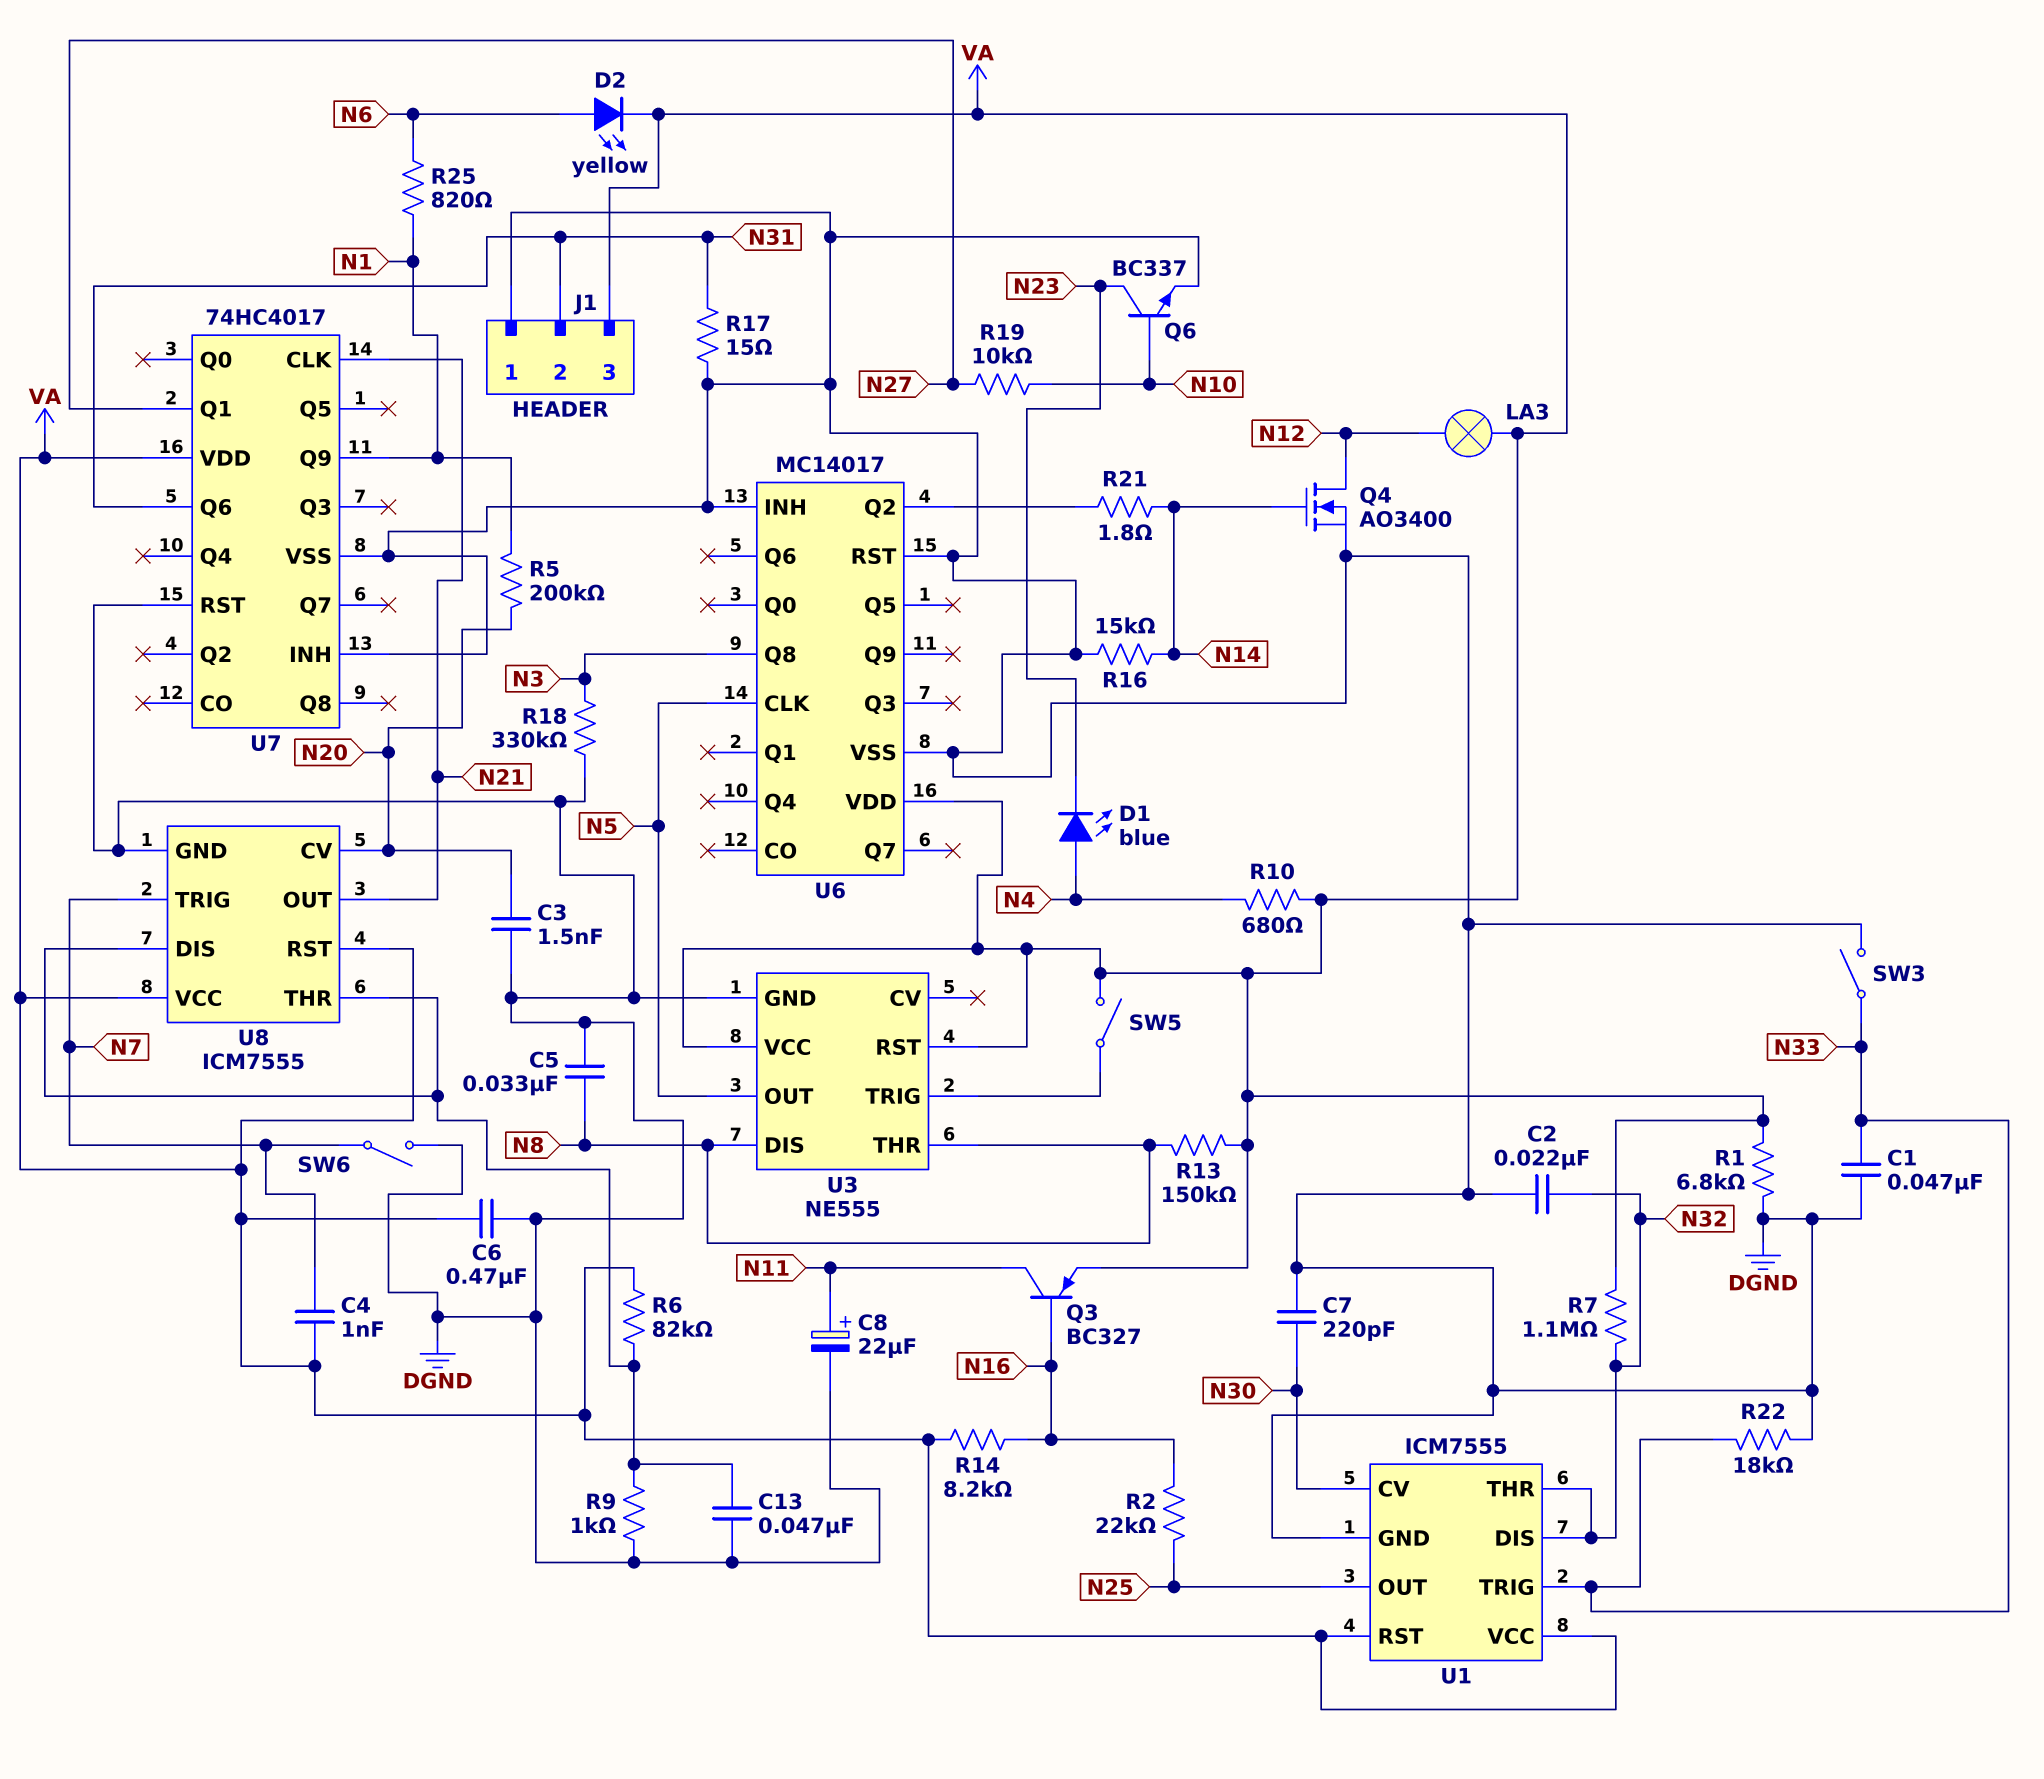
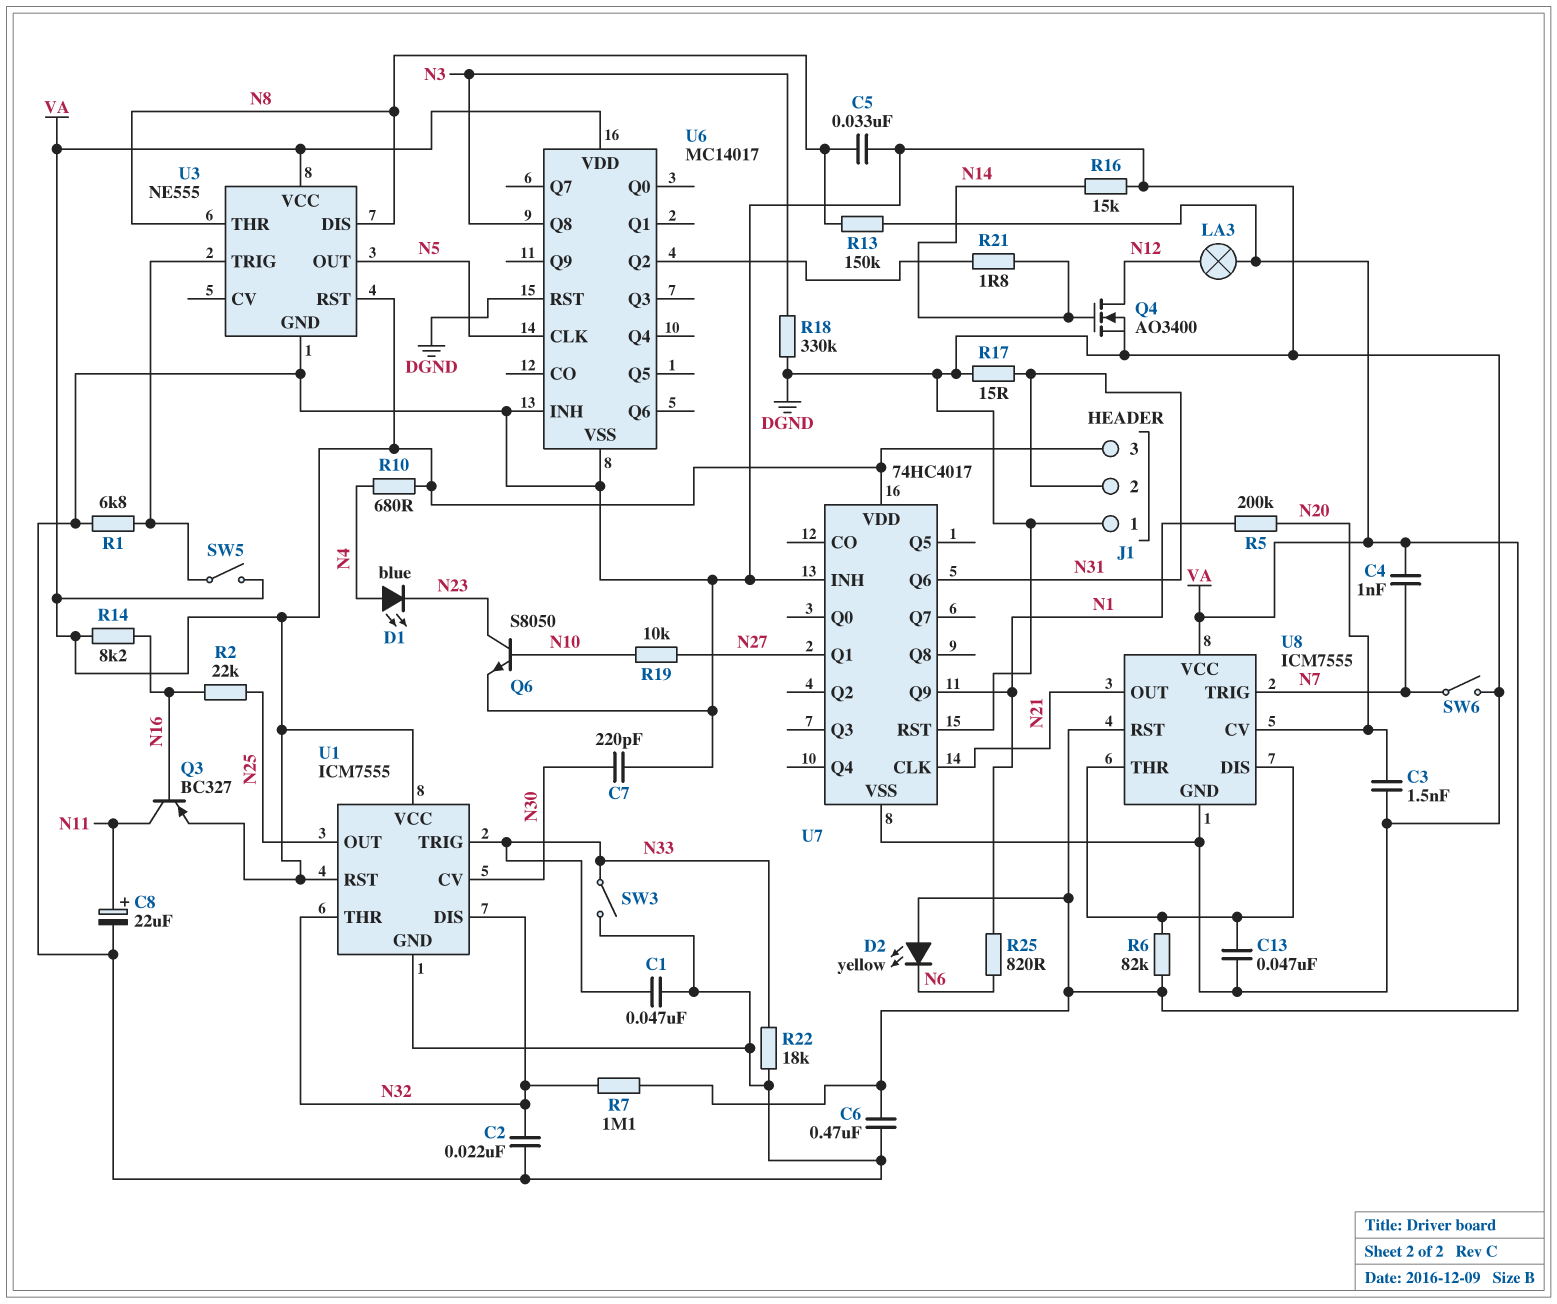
D2: LED yellow (A N6, K VA) -> LED yellow (A VA, K N6)
Q6: NPN BC337 (B N10, C N23, E DGND) -> NPN S8050 (B N10, C N23, E DGND)
R1: 6.8k (DGND, VA) -> 6.8k (DGND, U3/TRIG)
R9: 1k (DGND, U8/DIS) -> none

